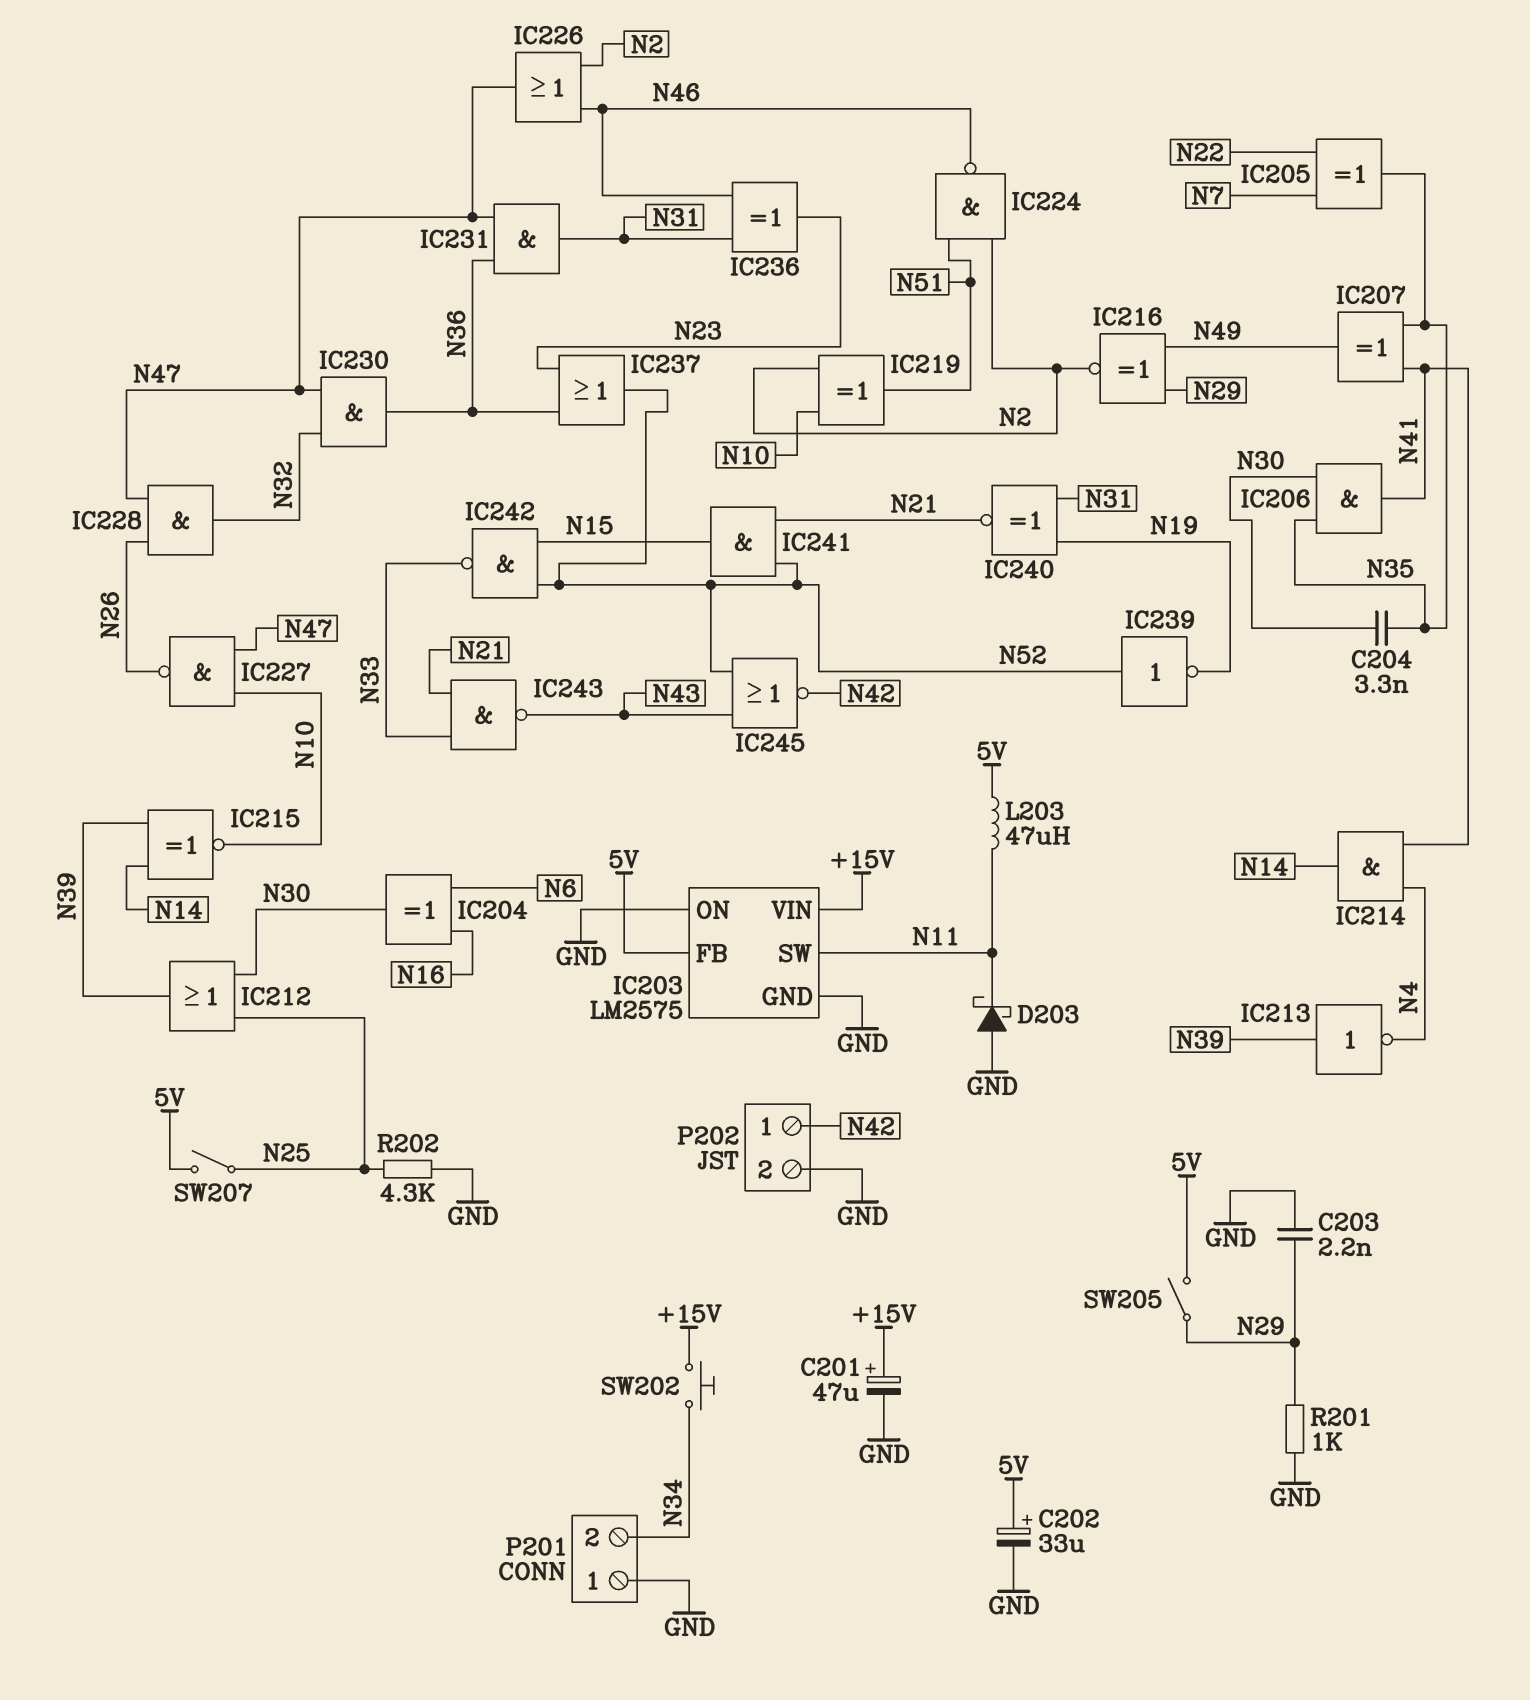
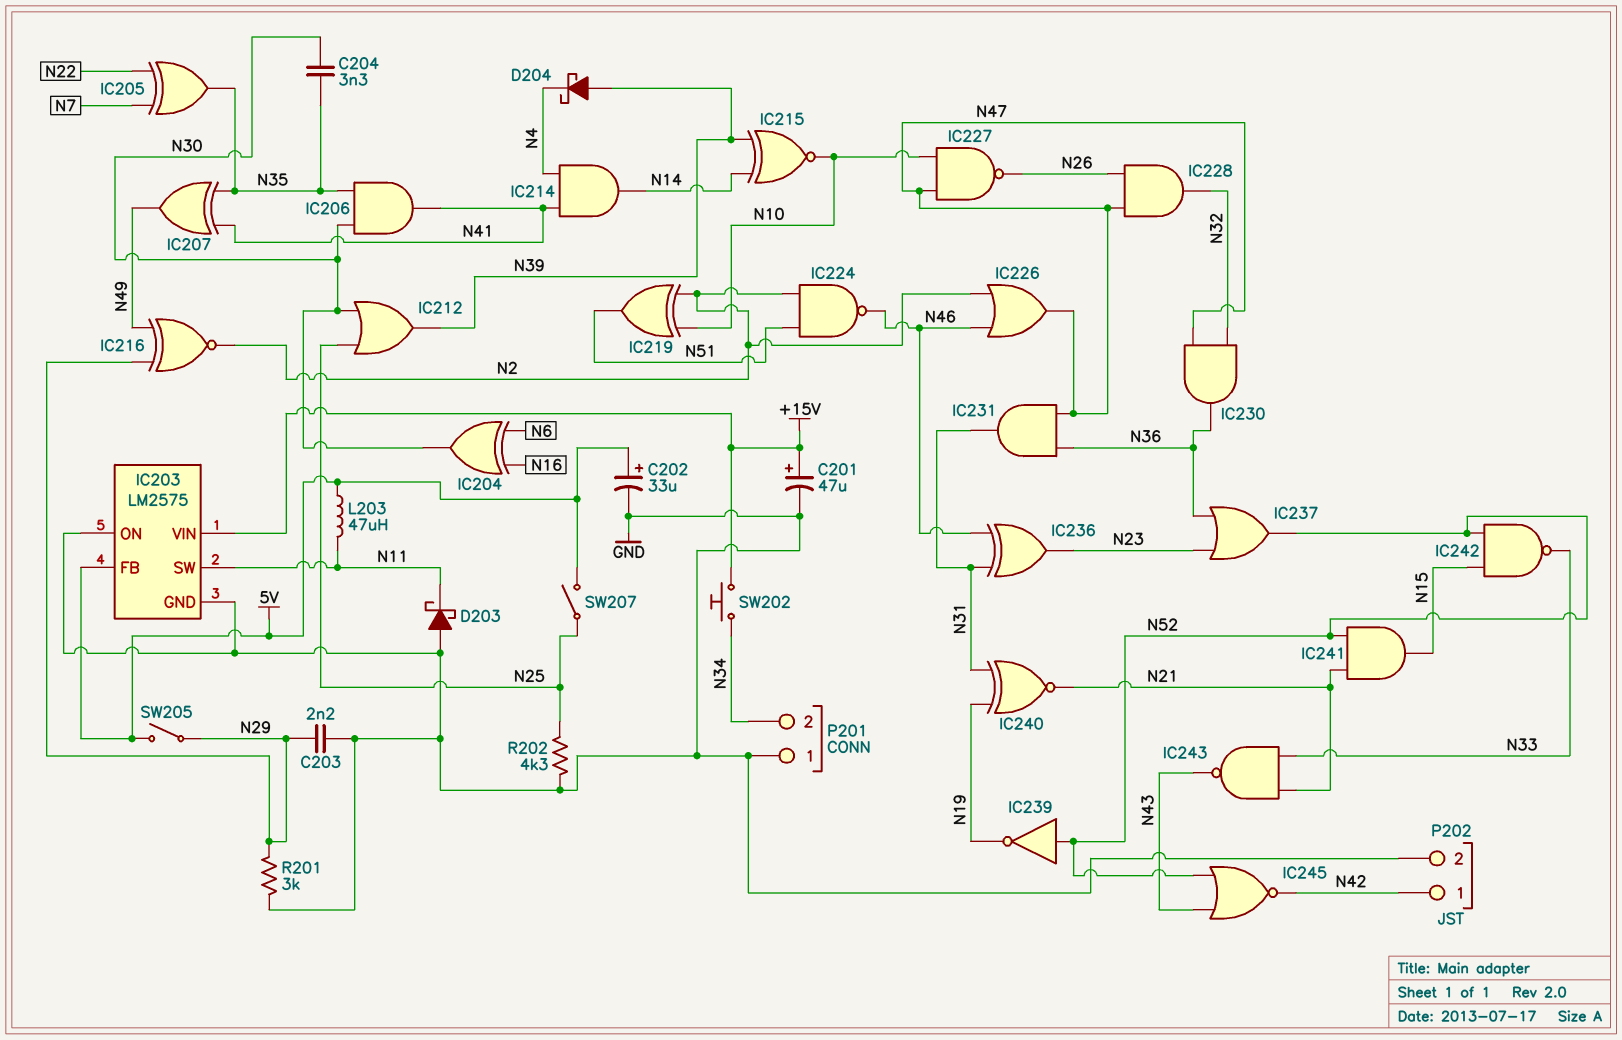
D204: none -> schottky (A N39, K N4)
IC213: NOT (in N39, out N4) -> none
R201: 1k (GND, N29) -> 3k (GND, N29)

